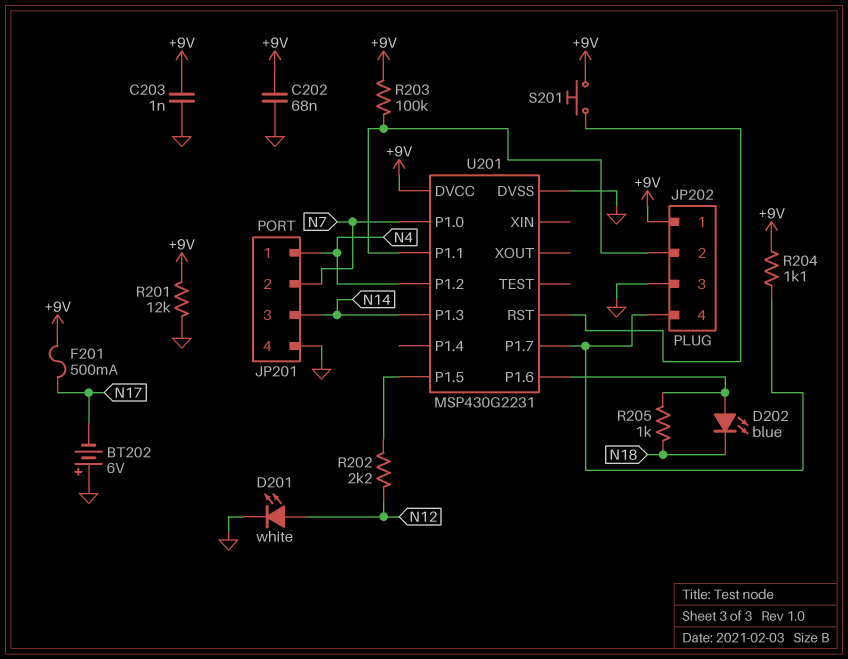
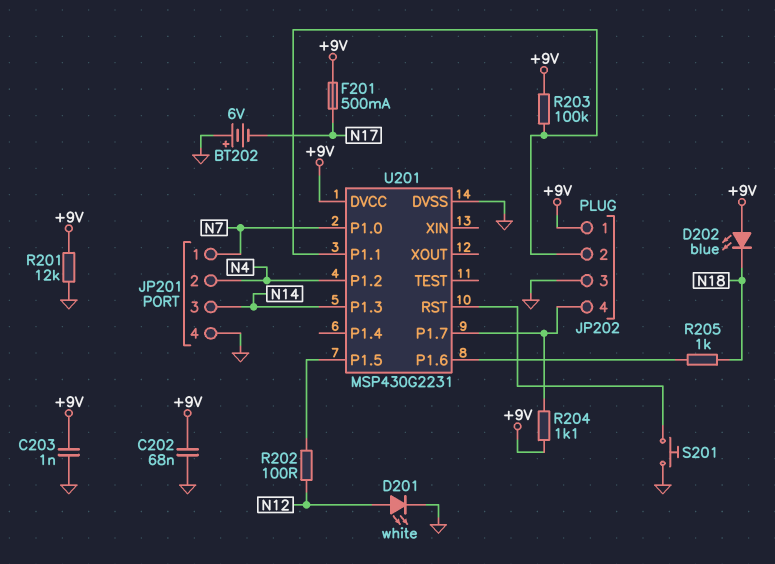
D202: LED blue (A U201/P1.6, K N18) -> LED blue (A +9V, K N18)
JP201 pin 1: N4 -> N7
JP201 pin 2: N7 -> N4
R202: 2.2k (N12, U201/P1.5) -> 100 (N12, U201/P1.5)
S201: button (+9V, U201/RST) -> button (GND, U201/RST)

